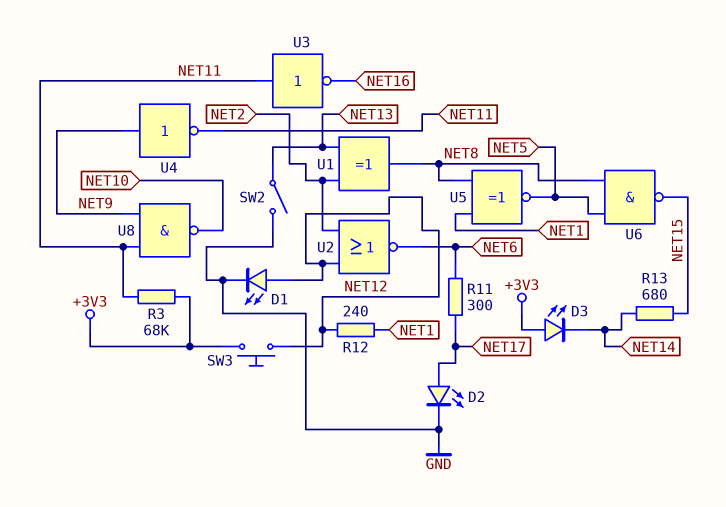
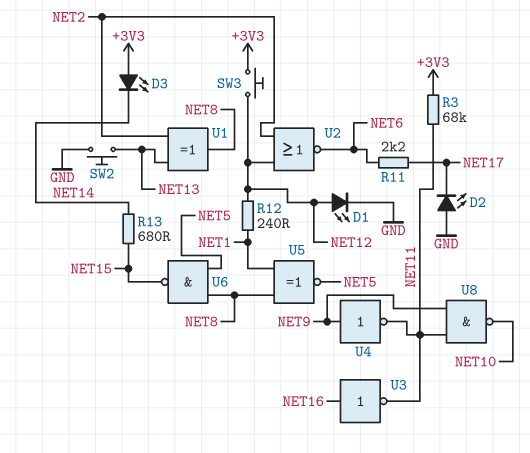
D2: LED (A NET17, K GND) -> LED (A GND, K NET17)
R11: 300 (NET6, NET17) -> 2.2k (NET6, NET17)
SW2: switch (GND, NET13) -> button (GND, NET13)
U3: NOT (in NET11, out NET16) -> NOT (in NET16, out NET11)

